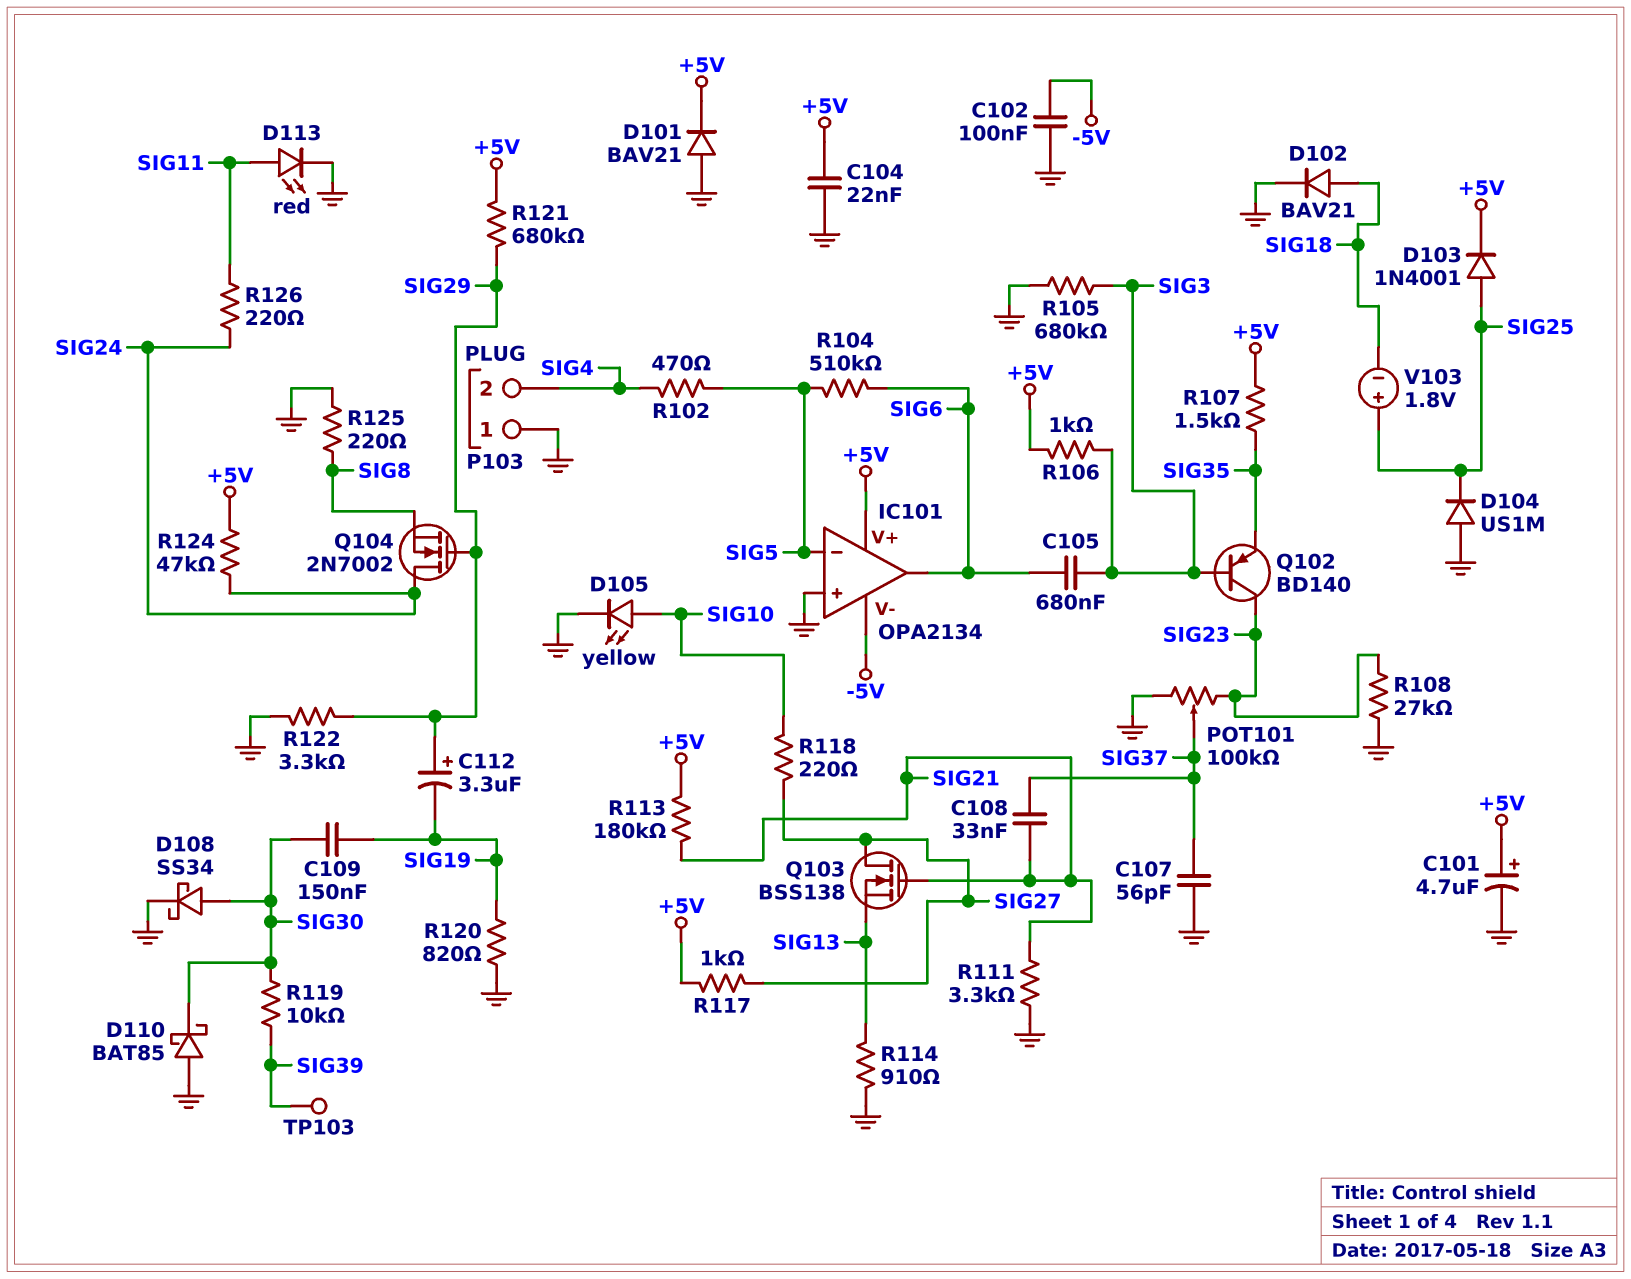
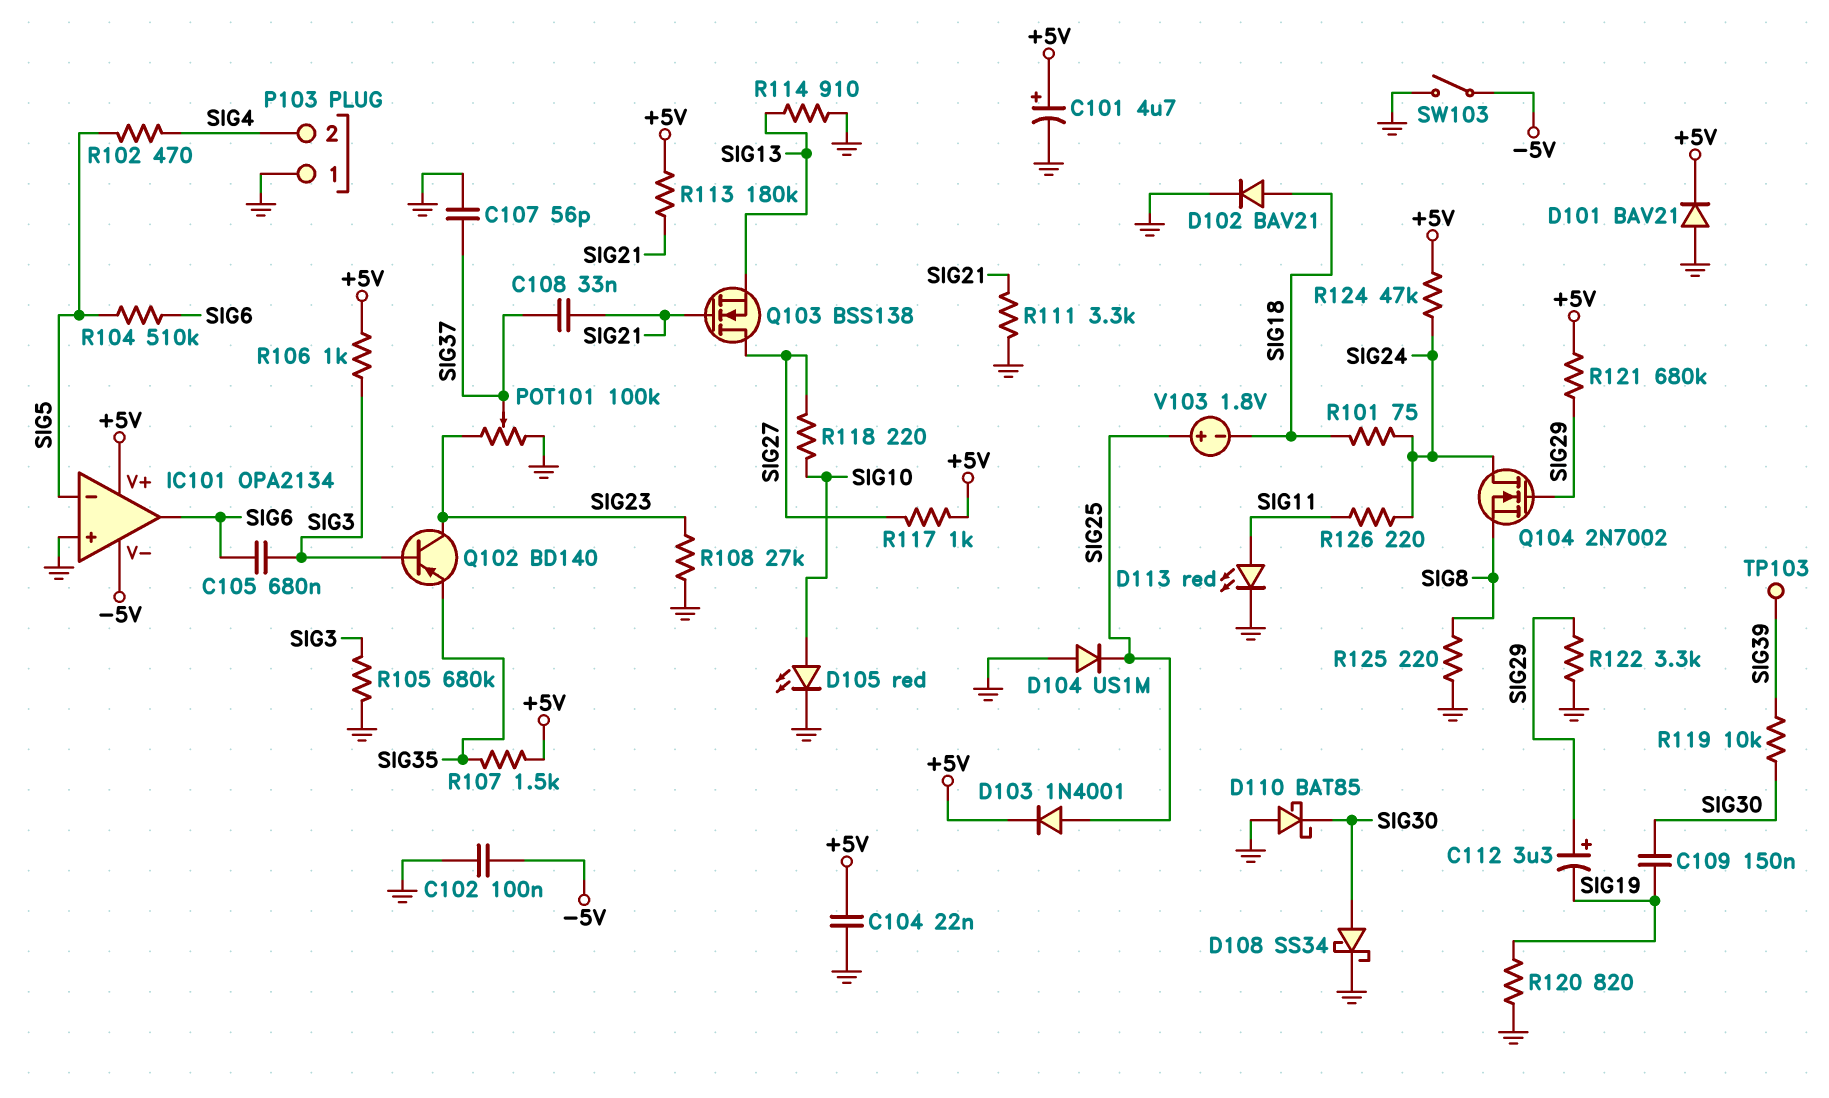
D105: LED yellow (A SIG10, K GND) -> LED red (A SIG10, K GND)
R101: none -> 75 (SIG18, SIG24)
SW103: none -> switch (-5V, GND)

